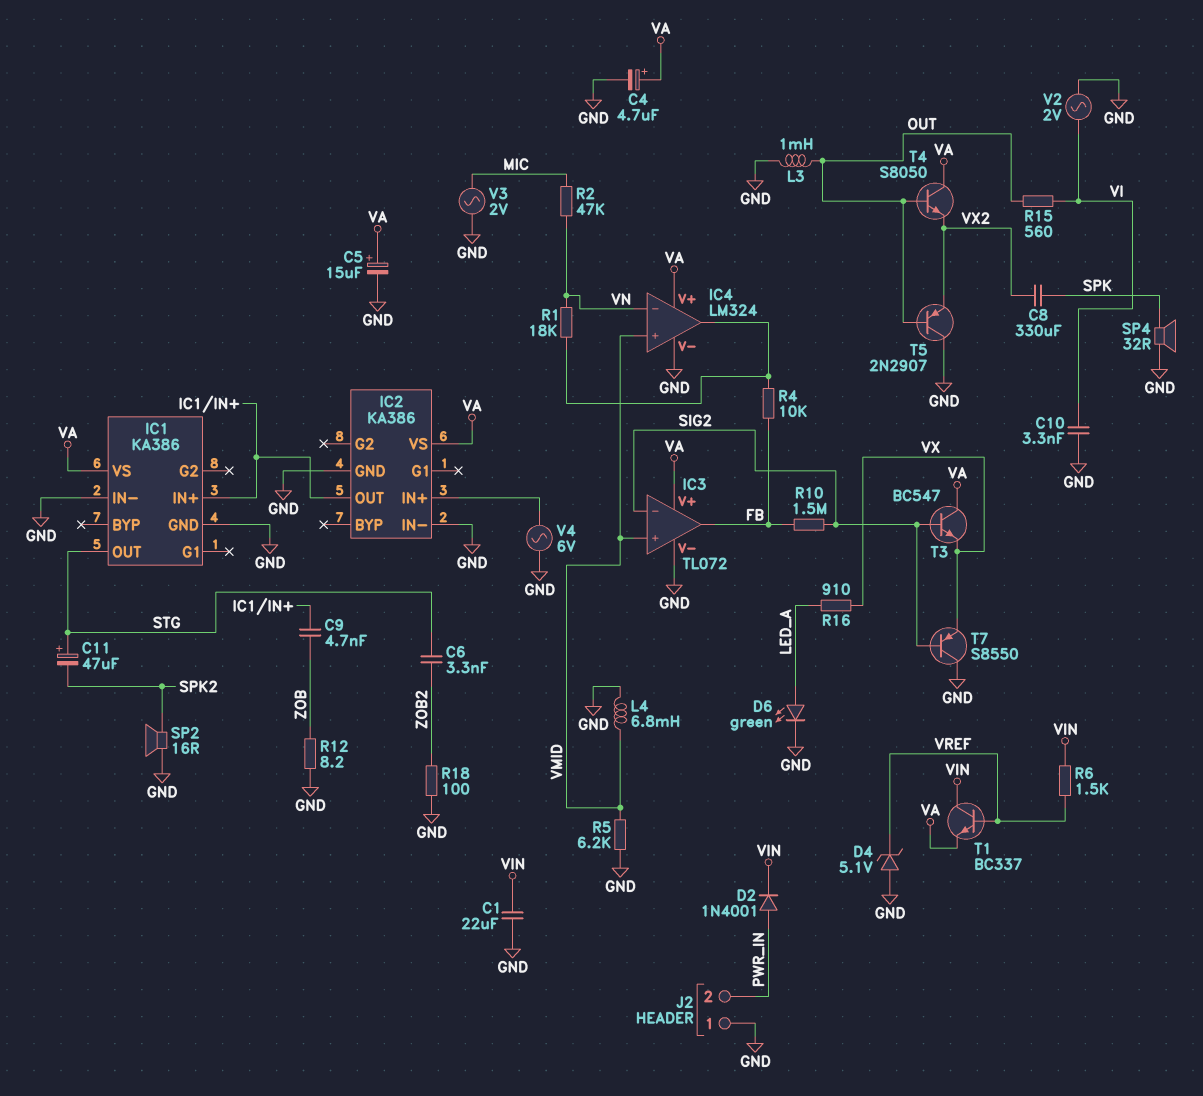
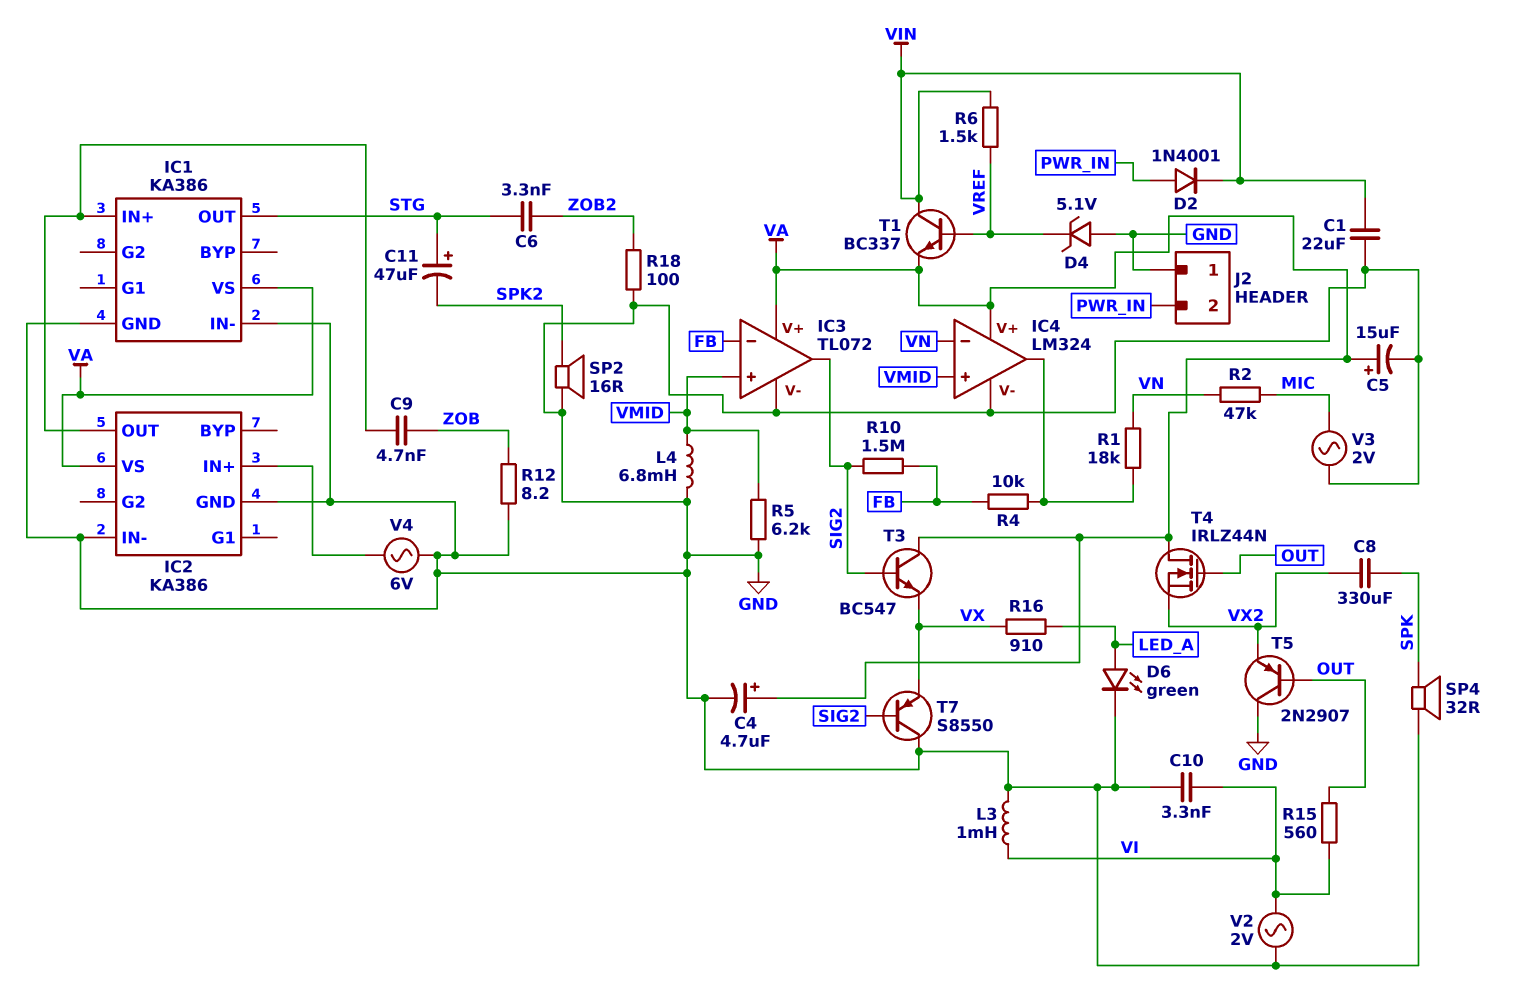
IC3 pin in-: SIG2 -> FB
IC3 pin out: FB -> SIG2
L3: 1mH (GND, OUT) -> 1mH (GND, VI)
T4: NPN S8050 (B OUT, C VA, E VX2) -> NMOS IRLZ44N (G OUT, D VA, S VX2)

